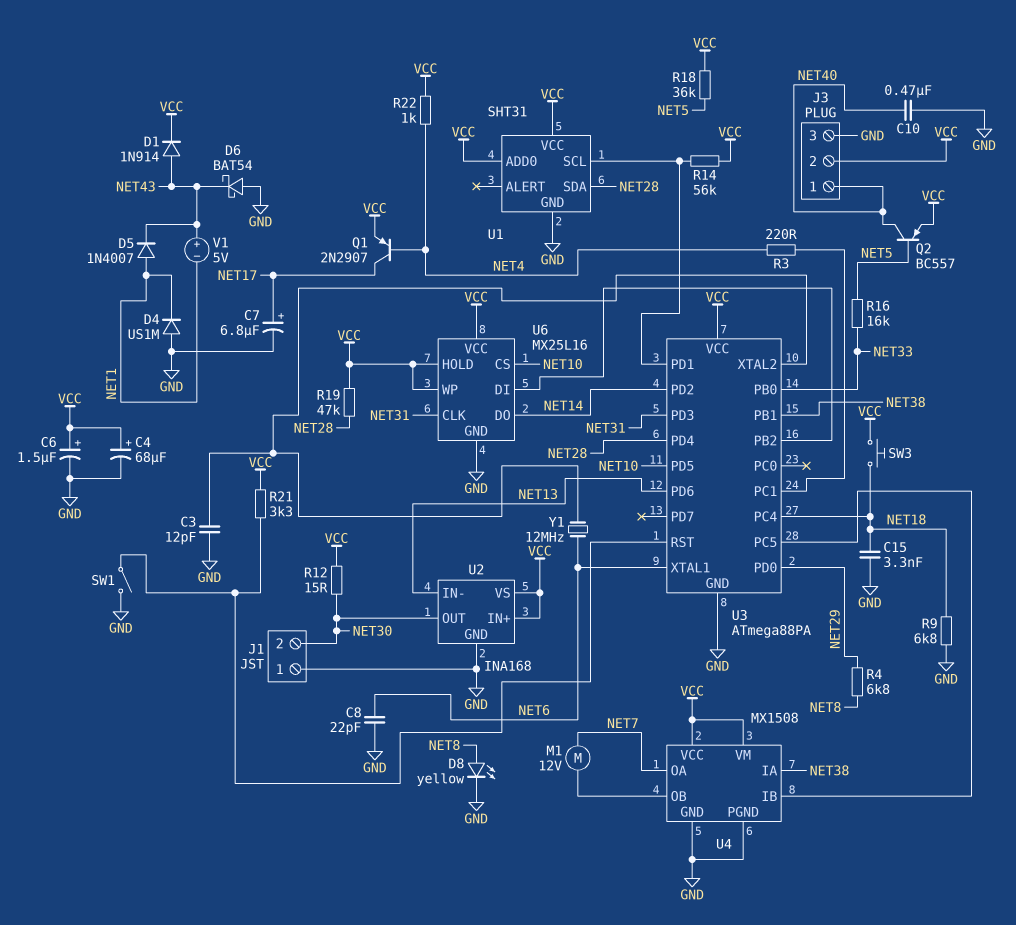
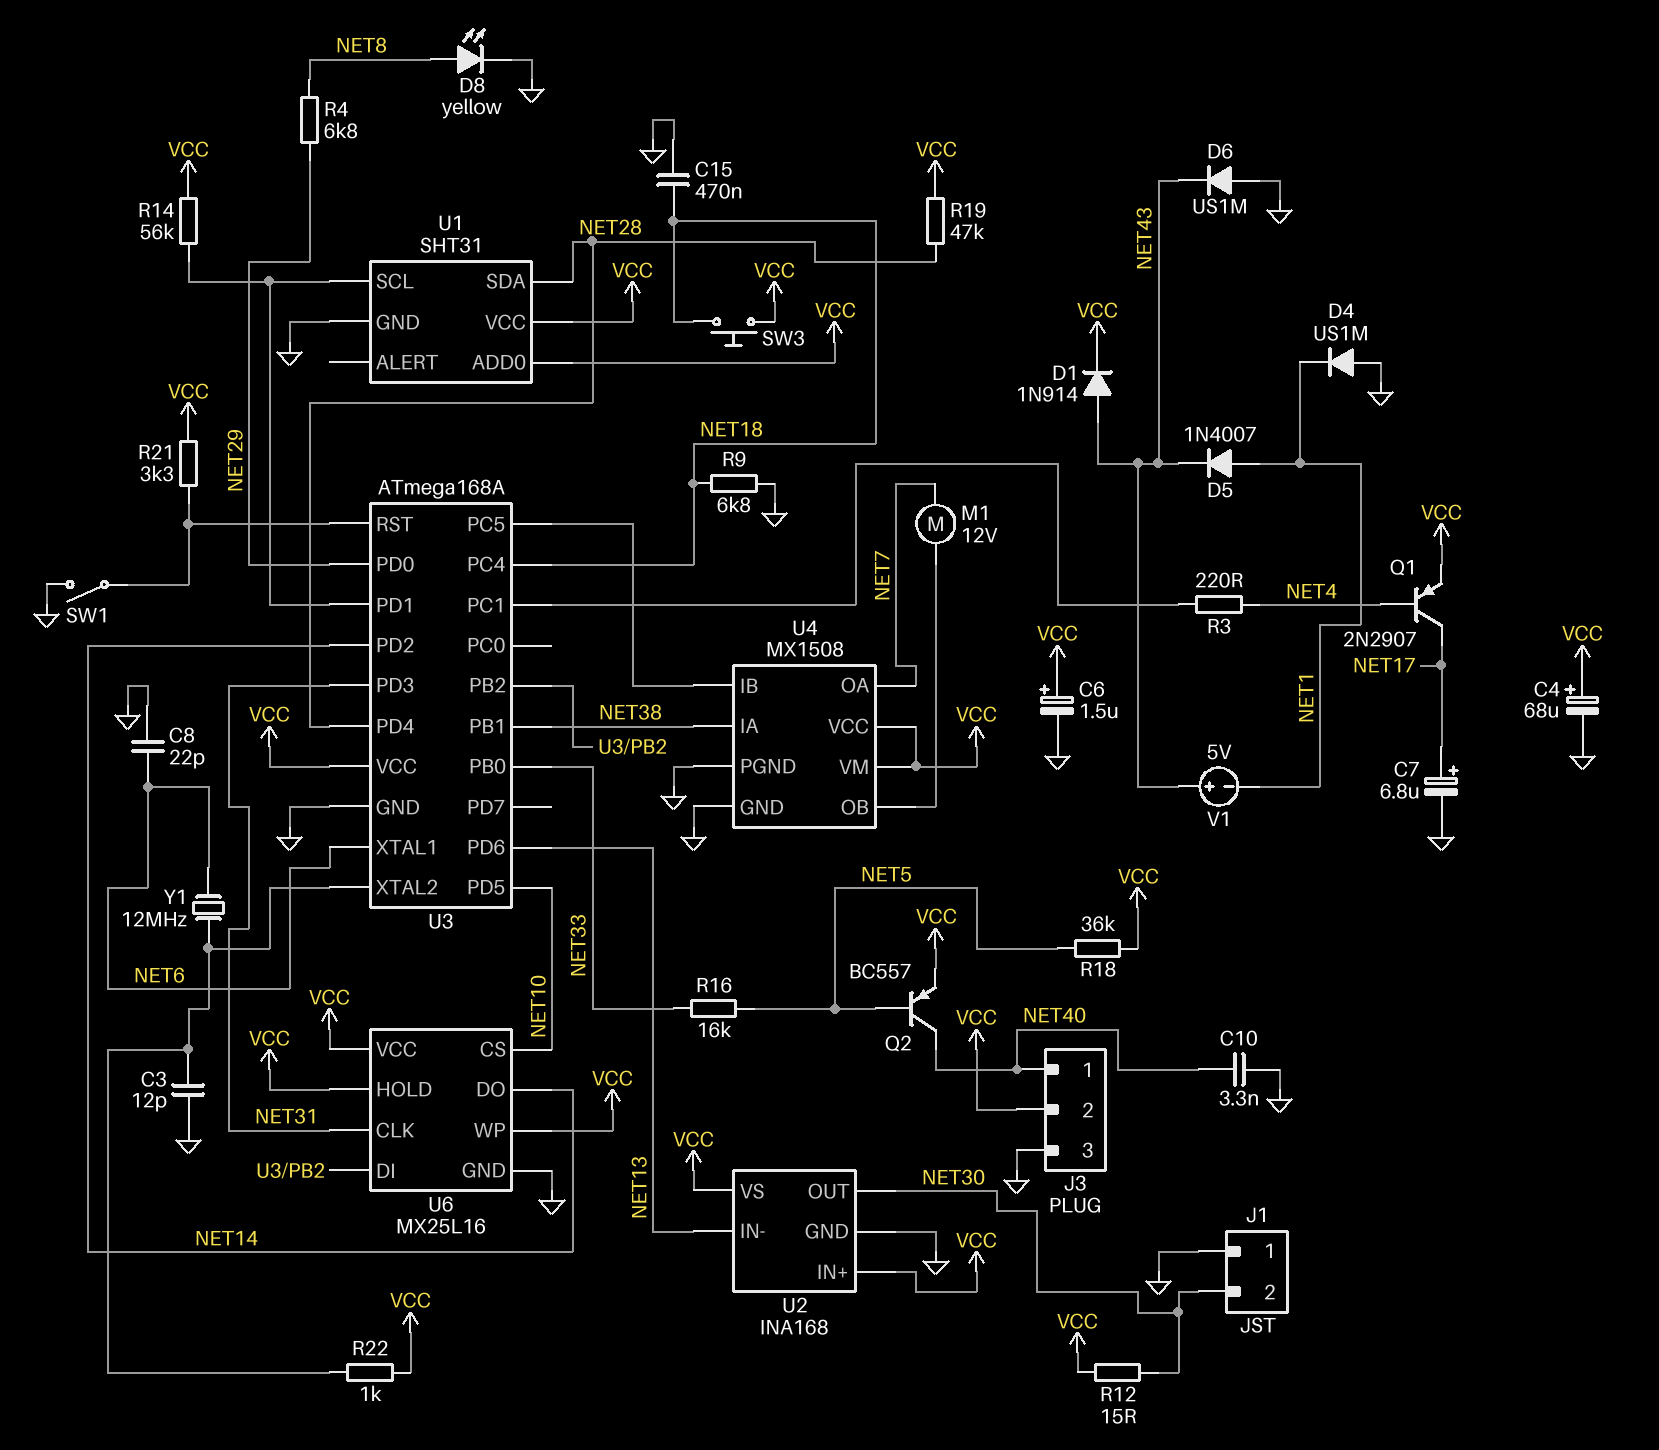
C10: 470nF (GND, NET40) -> 3.3nF (GND, NET40)
C15: 3.3nF (GND, NET18) -> 470nF (GND, NET18)
D6: schottky BAT54 (A GND, K NET43) -> diode US1M (A GND, K NET43)
R22: 1k (NET4, VCC) -> 1k (U3/XTAL2, VCC)
U3: ATmega88PA -> ATmega168A

